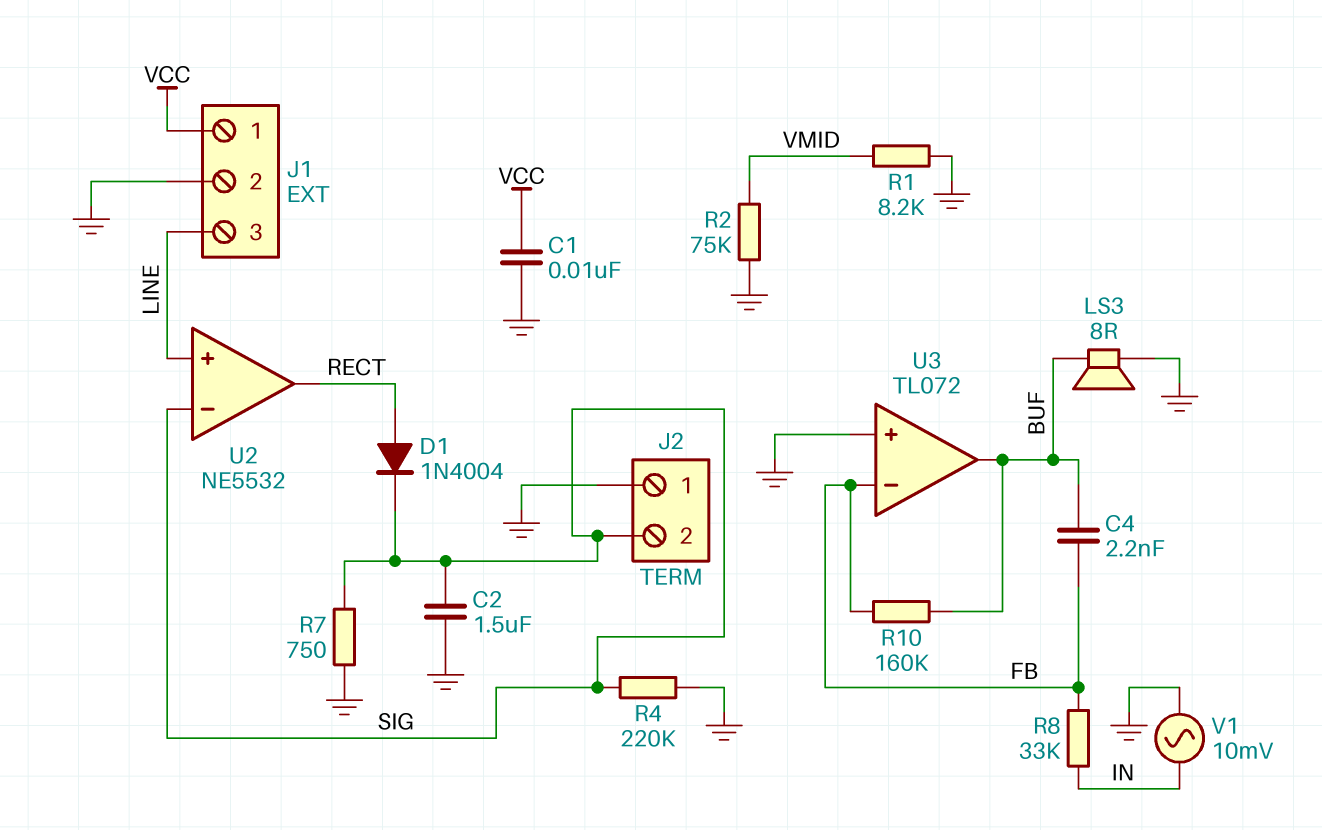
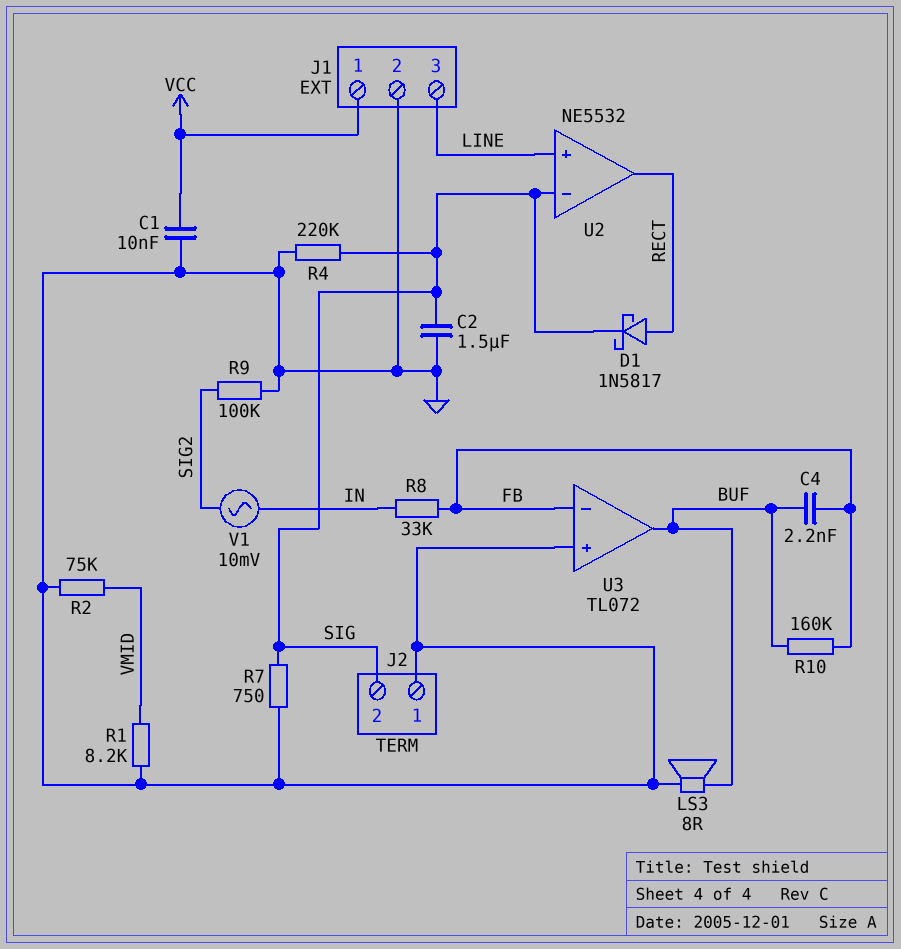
D1: diode 1N4004 (A RECT, K SIG) -> schottky 1N5817 (A RECT, K SIG)
R9: none -> 100k (GND, SIG2)
V1: AC 10mV (GND, IN) -> AC 10mV (IN, SIG2)

